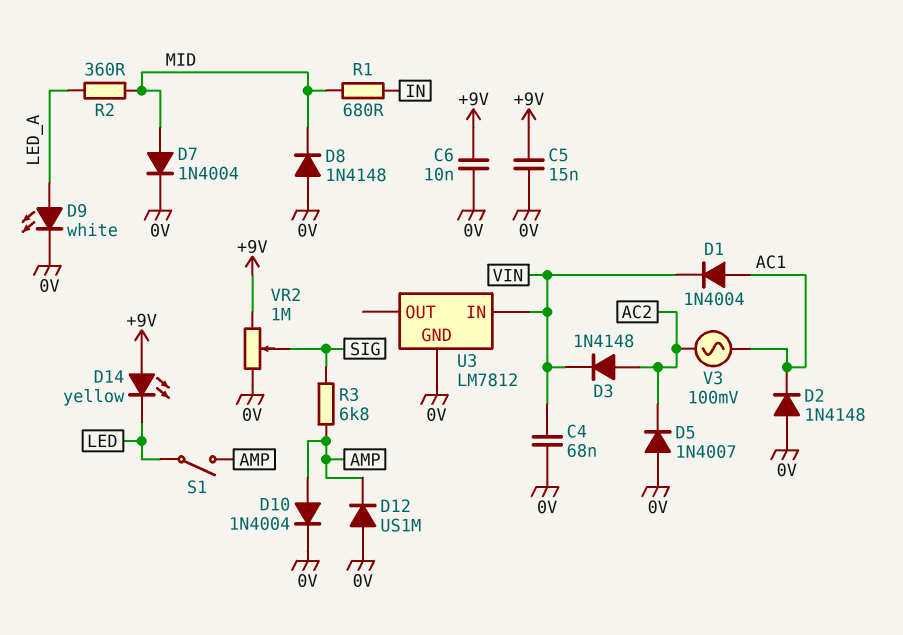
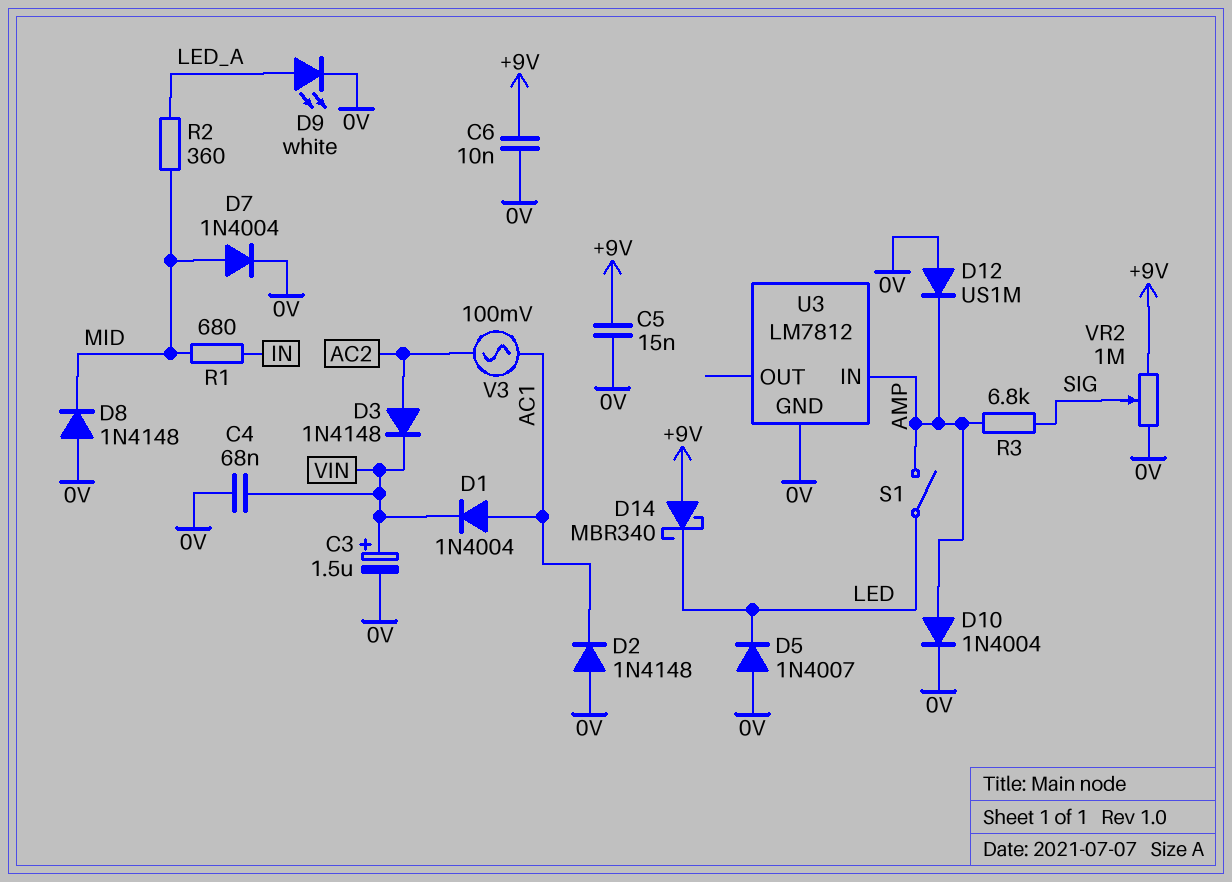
C3: none -> 1.5uF (plus VIN, minus 0V)
D5: diode 1N4007 (A 0V, K AC2) -> diode 1N4007 (A 0V, K LED)
D14: LED yellow (A +9V, K LED) -> schottky MBR340 (A +9V, K LED)
U3 pin IN: VIN -> AMP

